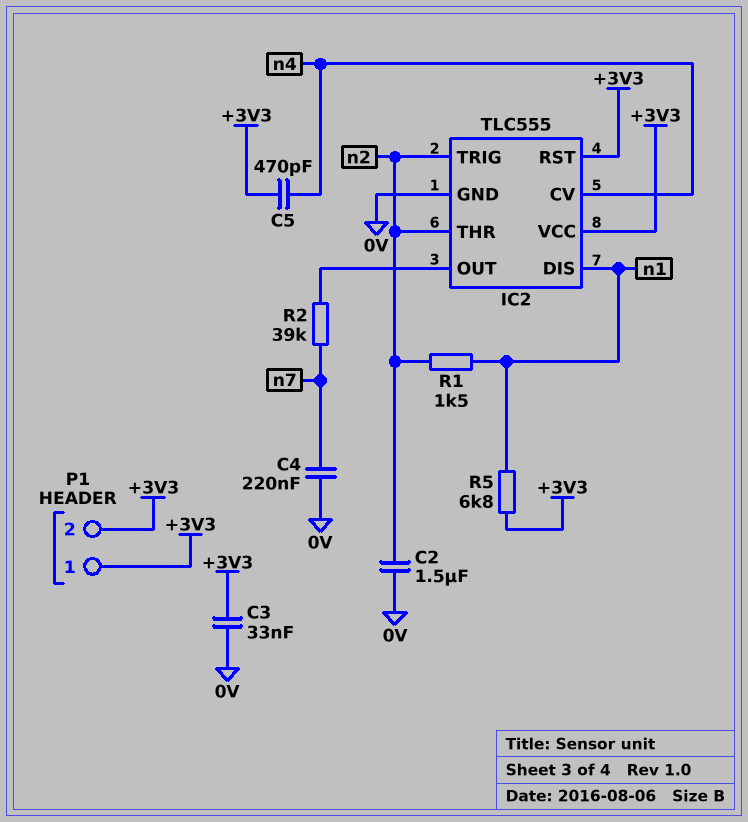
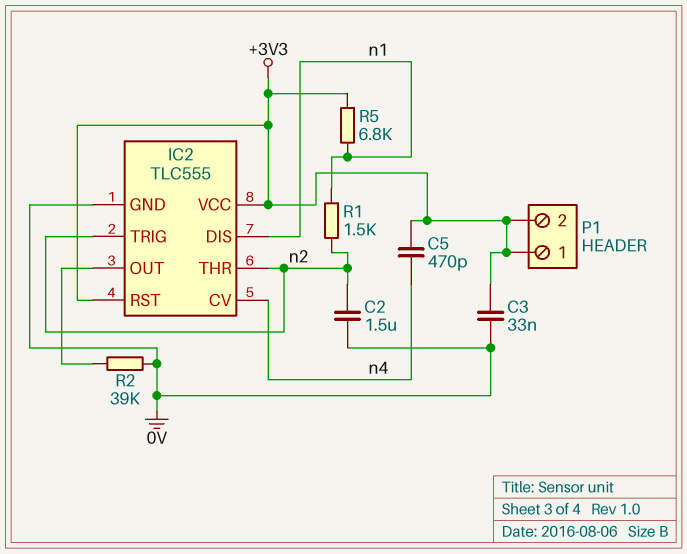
C4: 220nF (0V, n7) -> none
R2: 39k (IC2/OUT, n7) -> 39k (0V, IC2/OUT)

